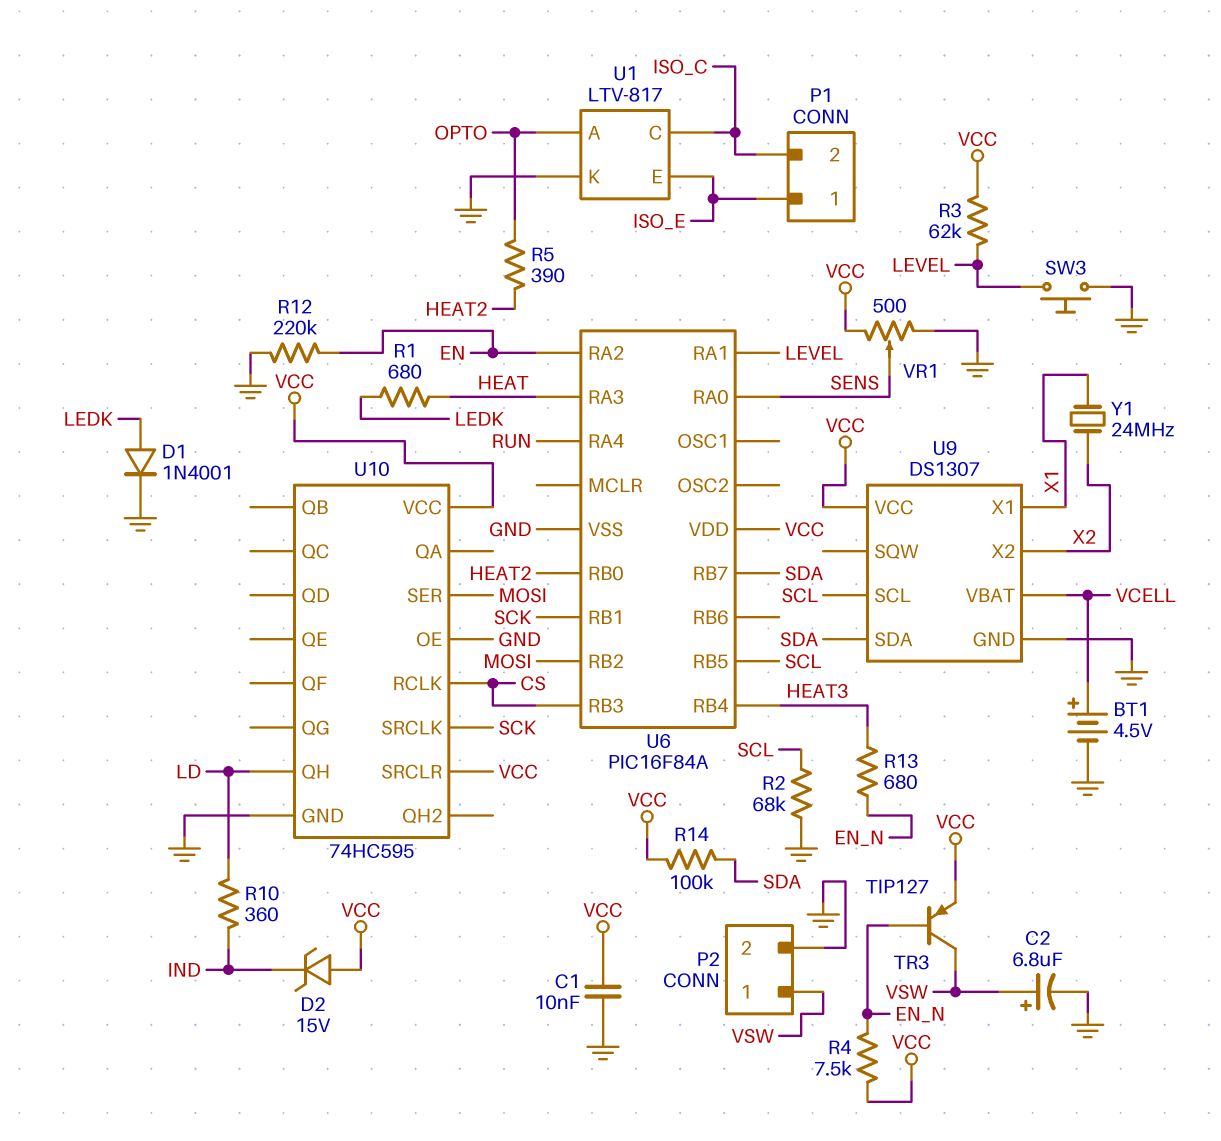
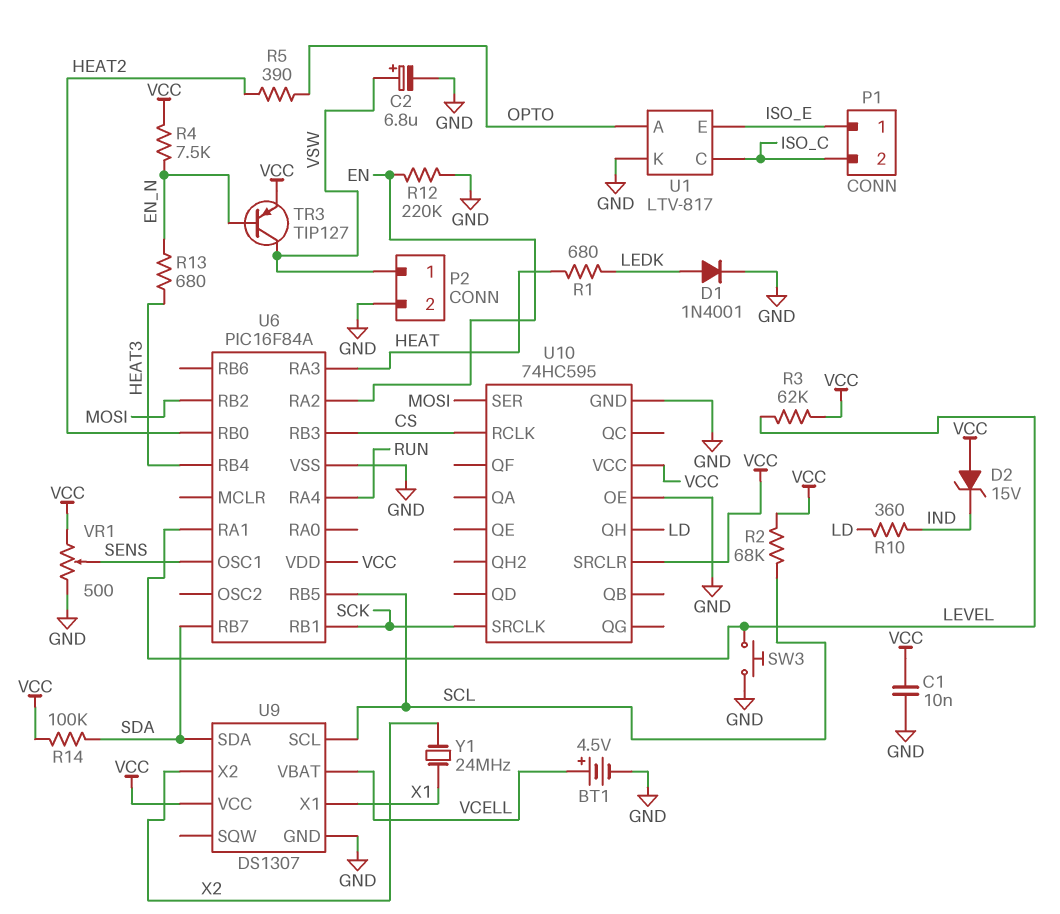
R2: 68k (GND, SCL) -> 68k (SCL, VCC)
U6 pin OSC1: none -> SENS
U6 pin RA0: SENS -> none

